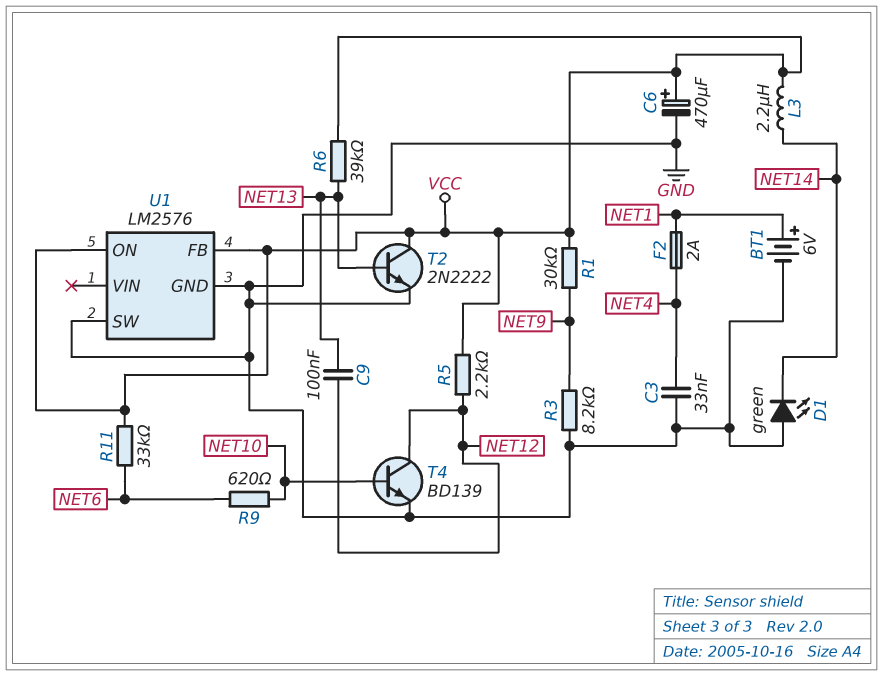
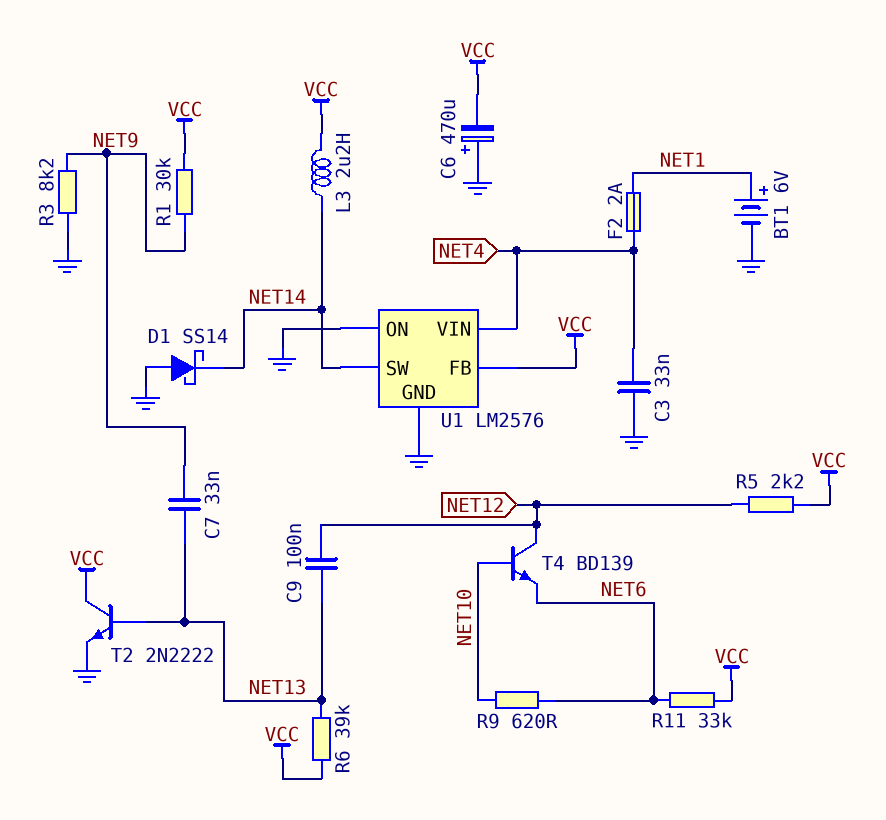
C6: 470uF (plus VCC, minus GND) -> 470uF (plus GND, minus VCC)
C7: none -> 33nF (NET9, NET13)
D1: LED green (A GND, K NET14) -> schottky SS14 (A GND, K NET14)
T4: NPN BD139 (B NET10, C NET12, E GND) -> NPN BD139 (B NET10, C NET12, E NET6)
U1 pin ON: VCC -> GND
U1 pin SW: GND -> NET14
U1 pin VIN: none -> NET4

